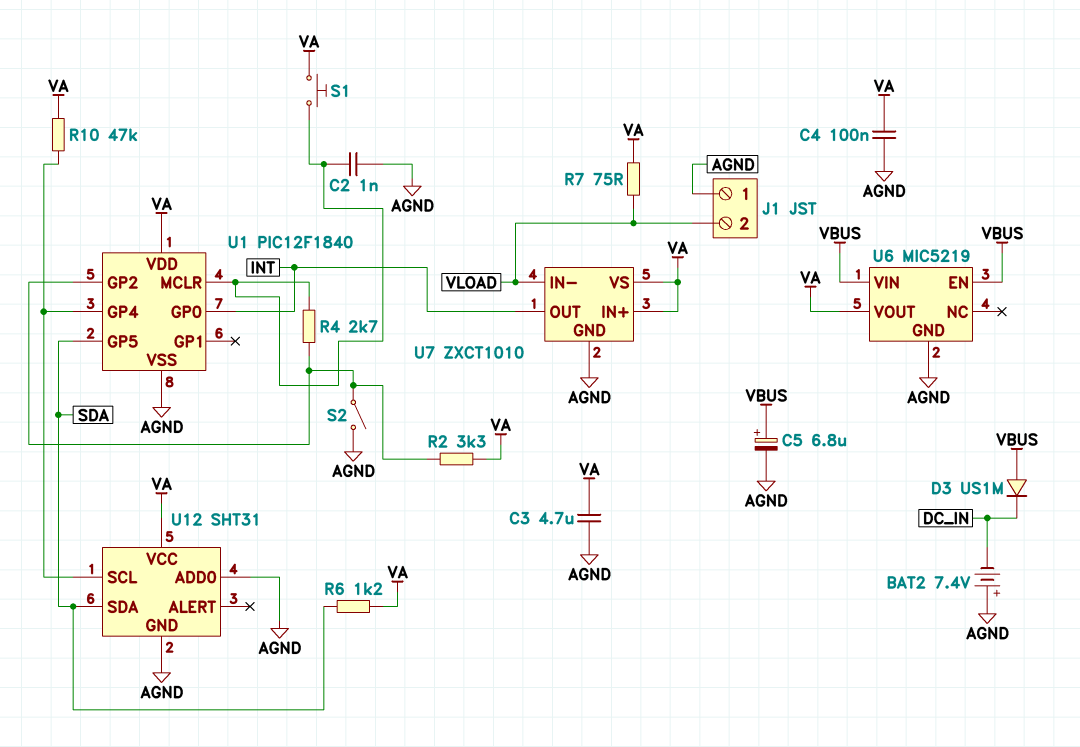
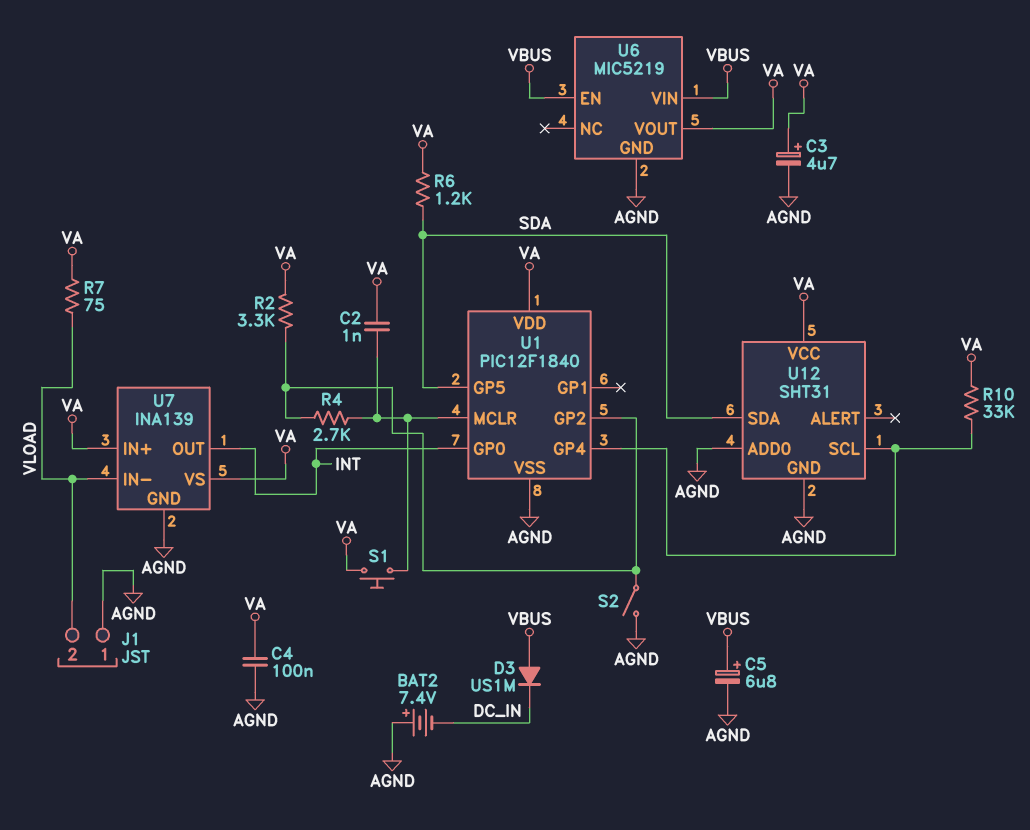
C2: 1nF (AGND, U1/MCLR) -> 1nF (U1/MCLR, VA)
C3: 4.7uF (AGND, VA) -> 4.7uF (plus VA, minus AGND)
R10: 47k (U1/GP4, VA) -> 33k (U1/GP4, VA)
U7: ZXCT1010 -> INA139

